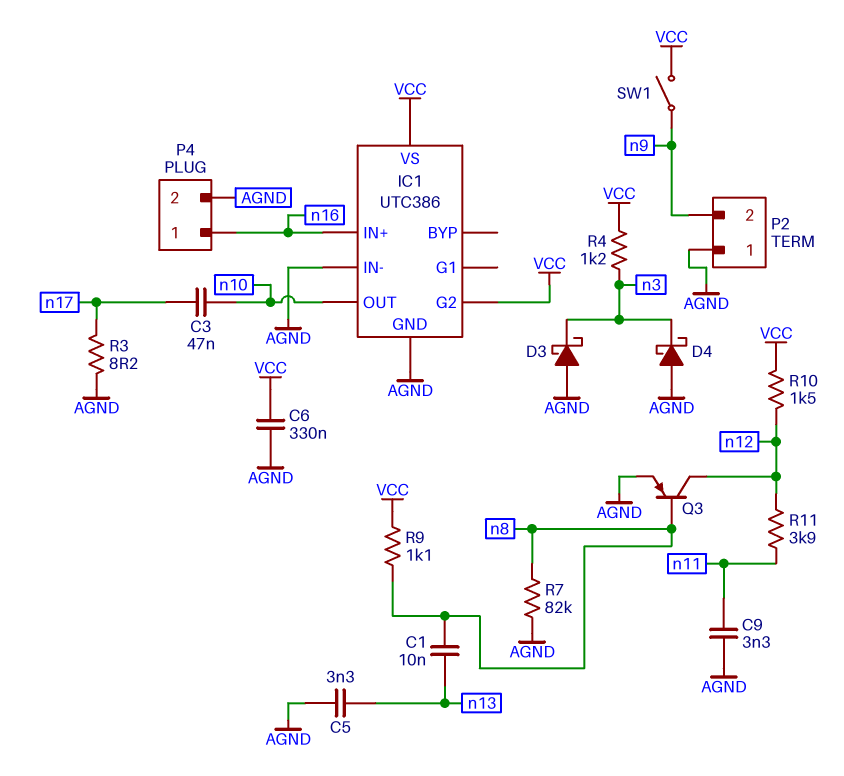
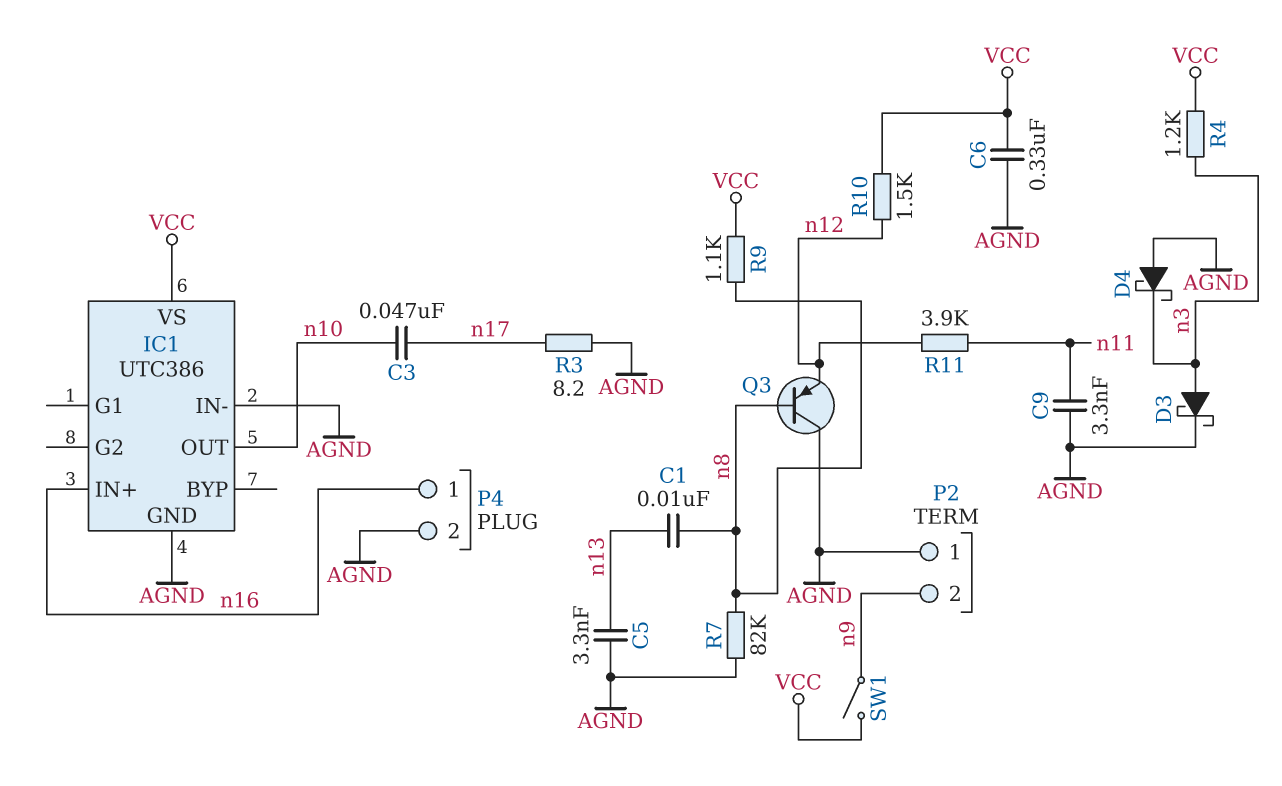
D3: schottky (A AGND, K n3) -> schottky (A n3, K AGND)
IC1 pin G2: VCC -> none
Q3: PNP (B n8, C n12, E AGND) -> PNP (B n8, C AGND, E n12)

